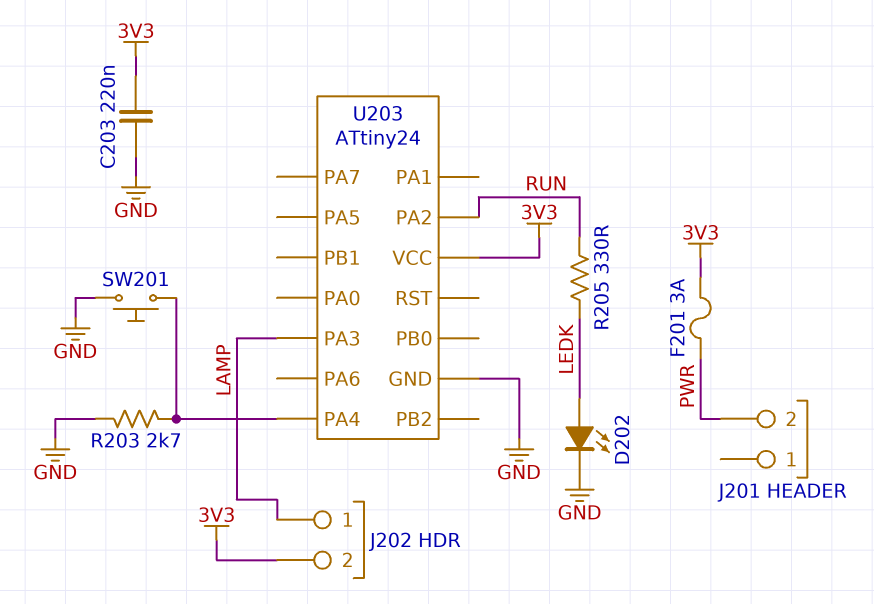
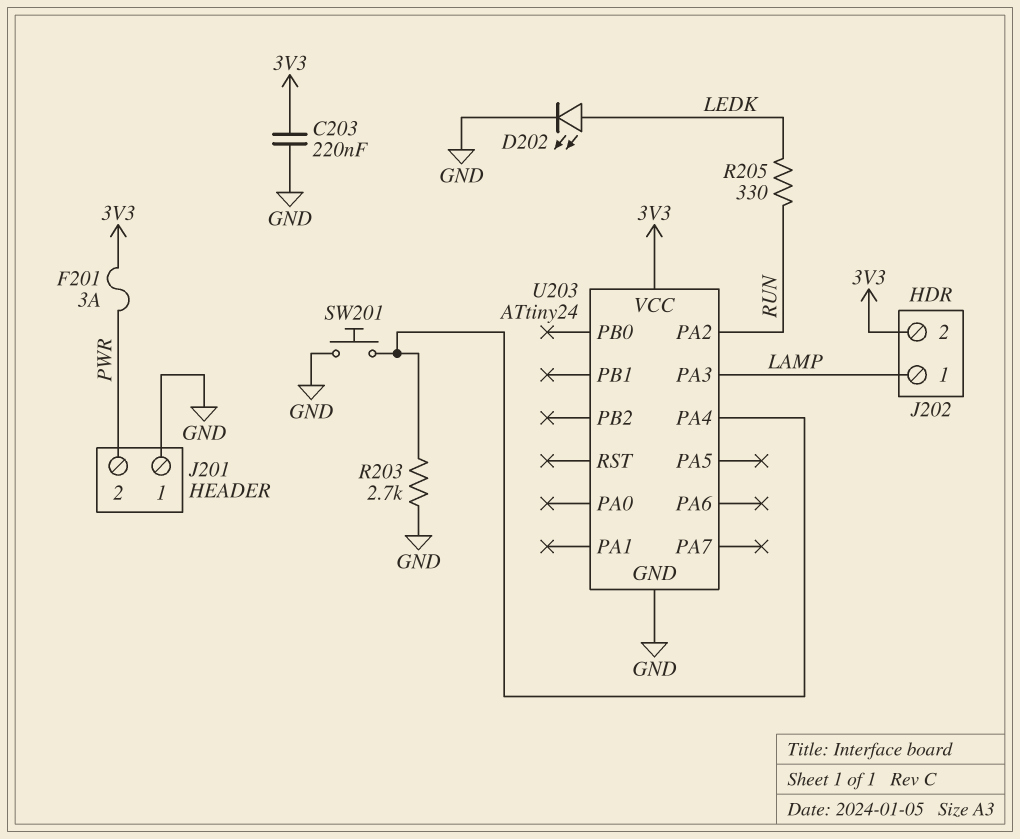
J201 pin 1: none -> GND

